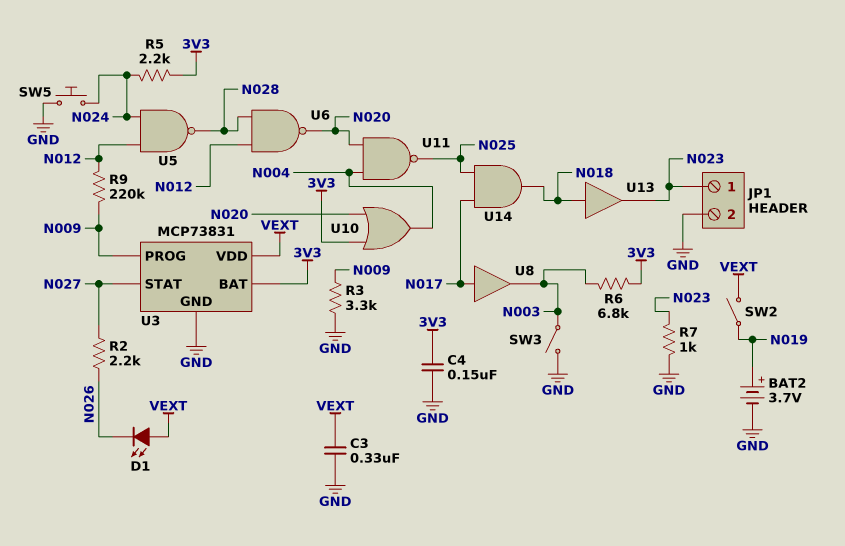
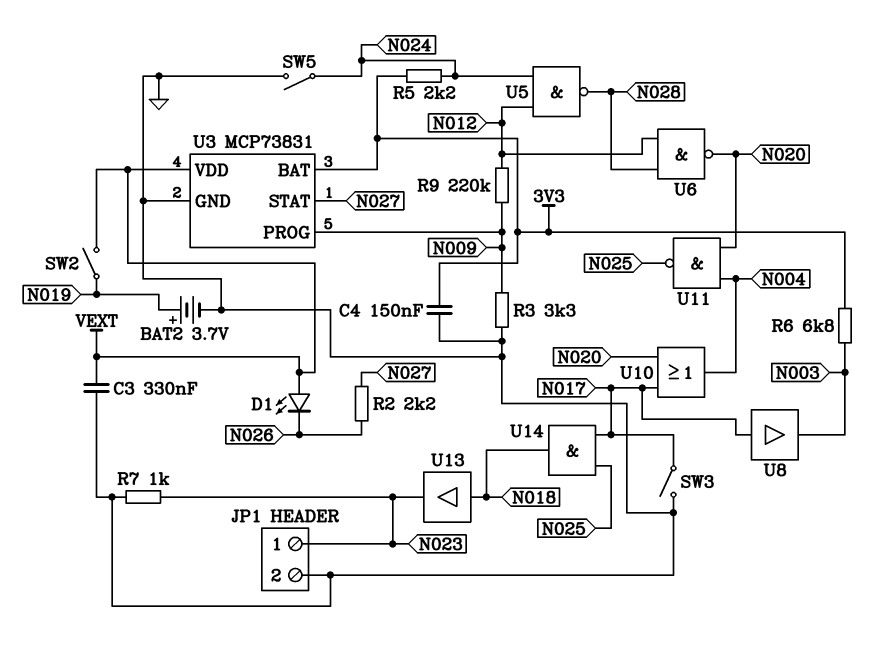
SW3: switch (GND, N003) -> switch (GND, N017)
SW5: button (GND, N024) -> switch (GND, N024)
U10: OR (in 3V3, in N020, out N004) -> OR (in N017, in N020, out N004)

